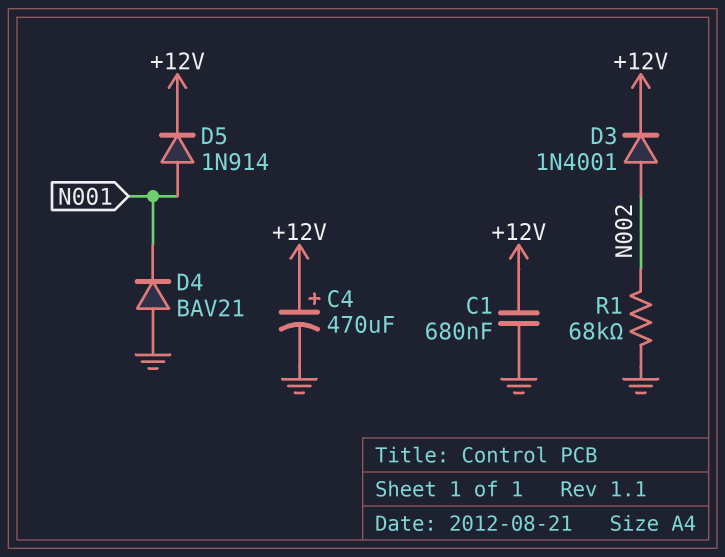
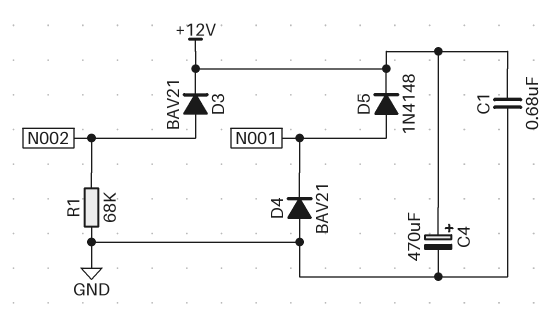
D3: diode 1N4001 (A N002, K +12V) -> diode BAV21 (A N002, K +12V)
D5: diode 1N914 (A N001, K +12V) -> diode 1N4148 (A N001, K +12V)

